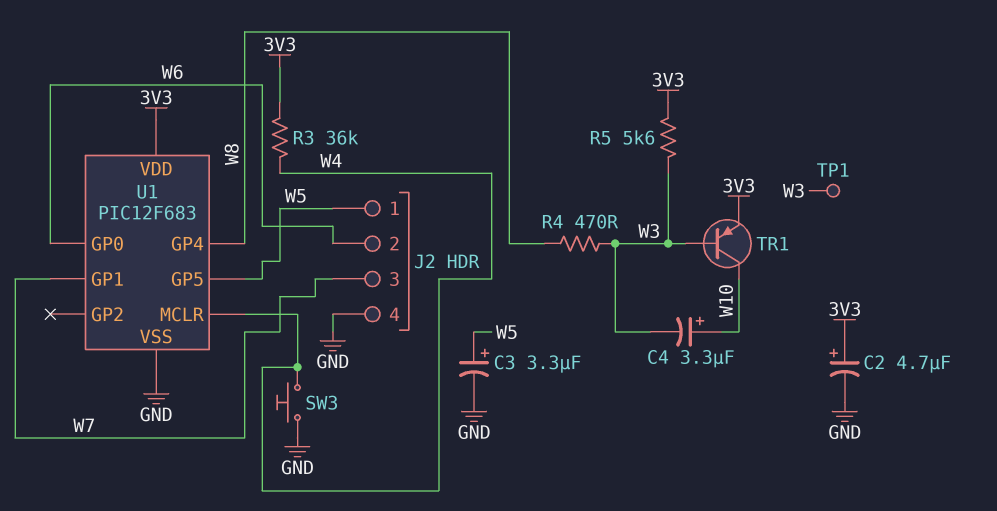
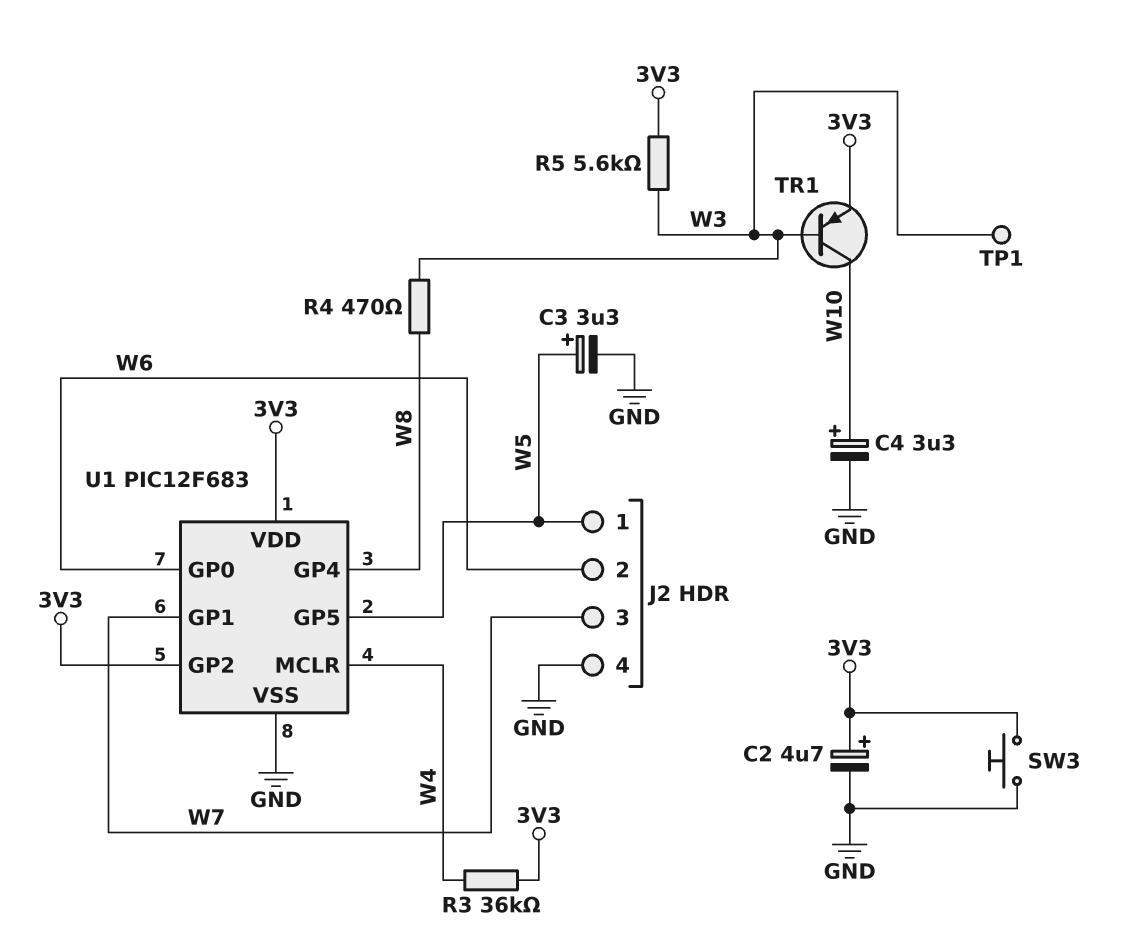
C4: 3.3uF (plus W10, minus W3) -> 3.3uF (plus W10, minus GND)
SW3: button (GND, W4) -> button (3V3, GND)
U1 pin GP2: none -> 3V3

